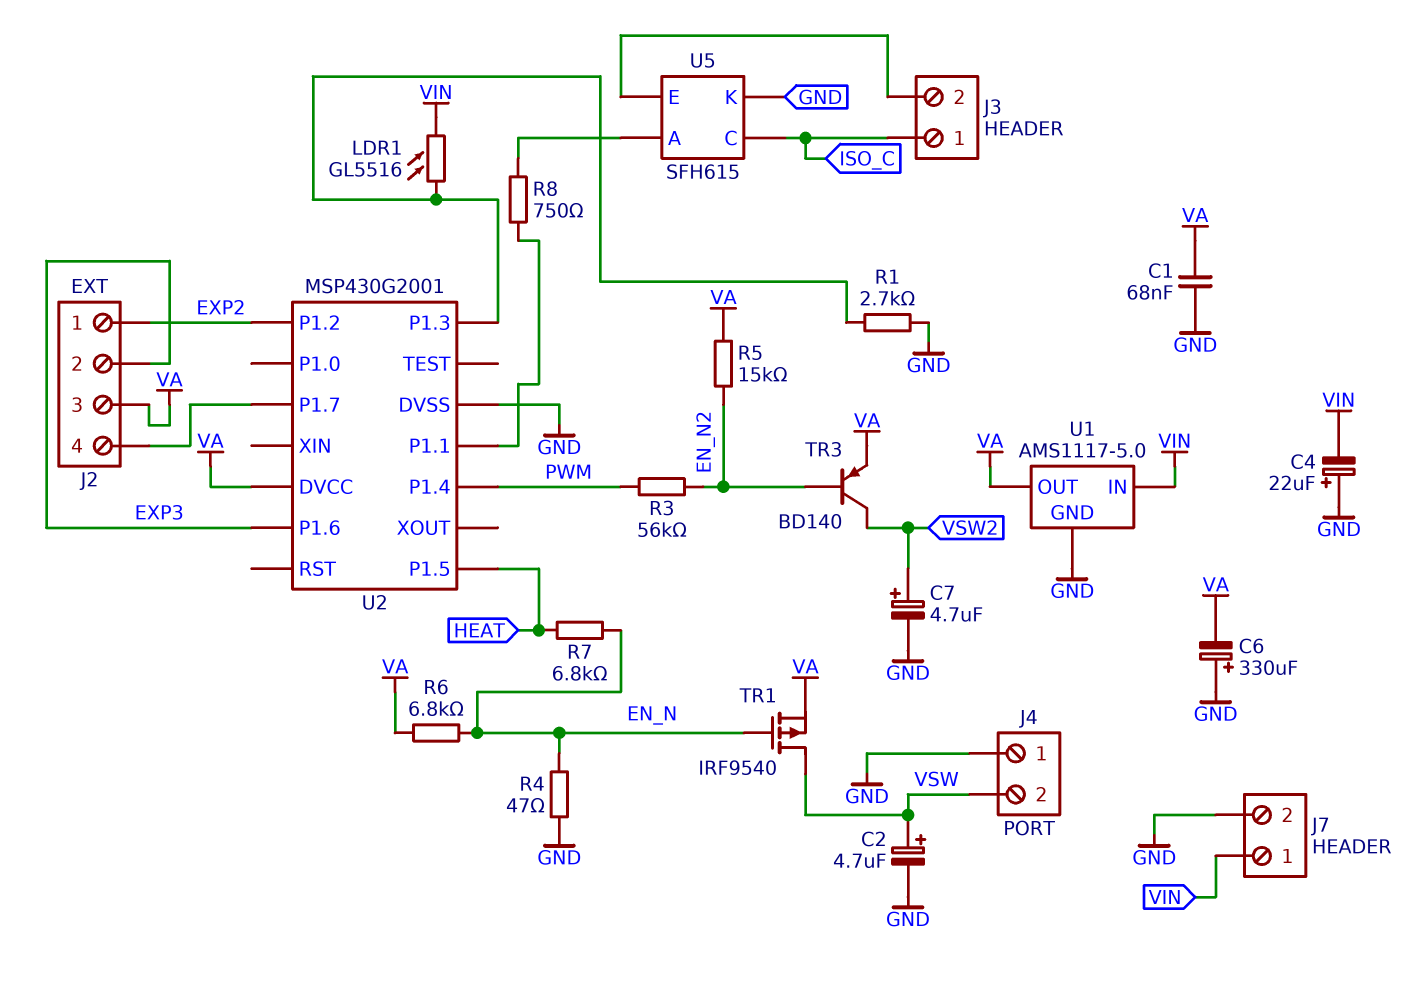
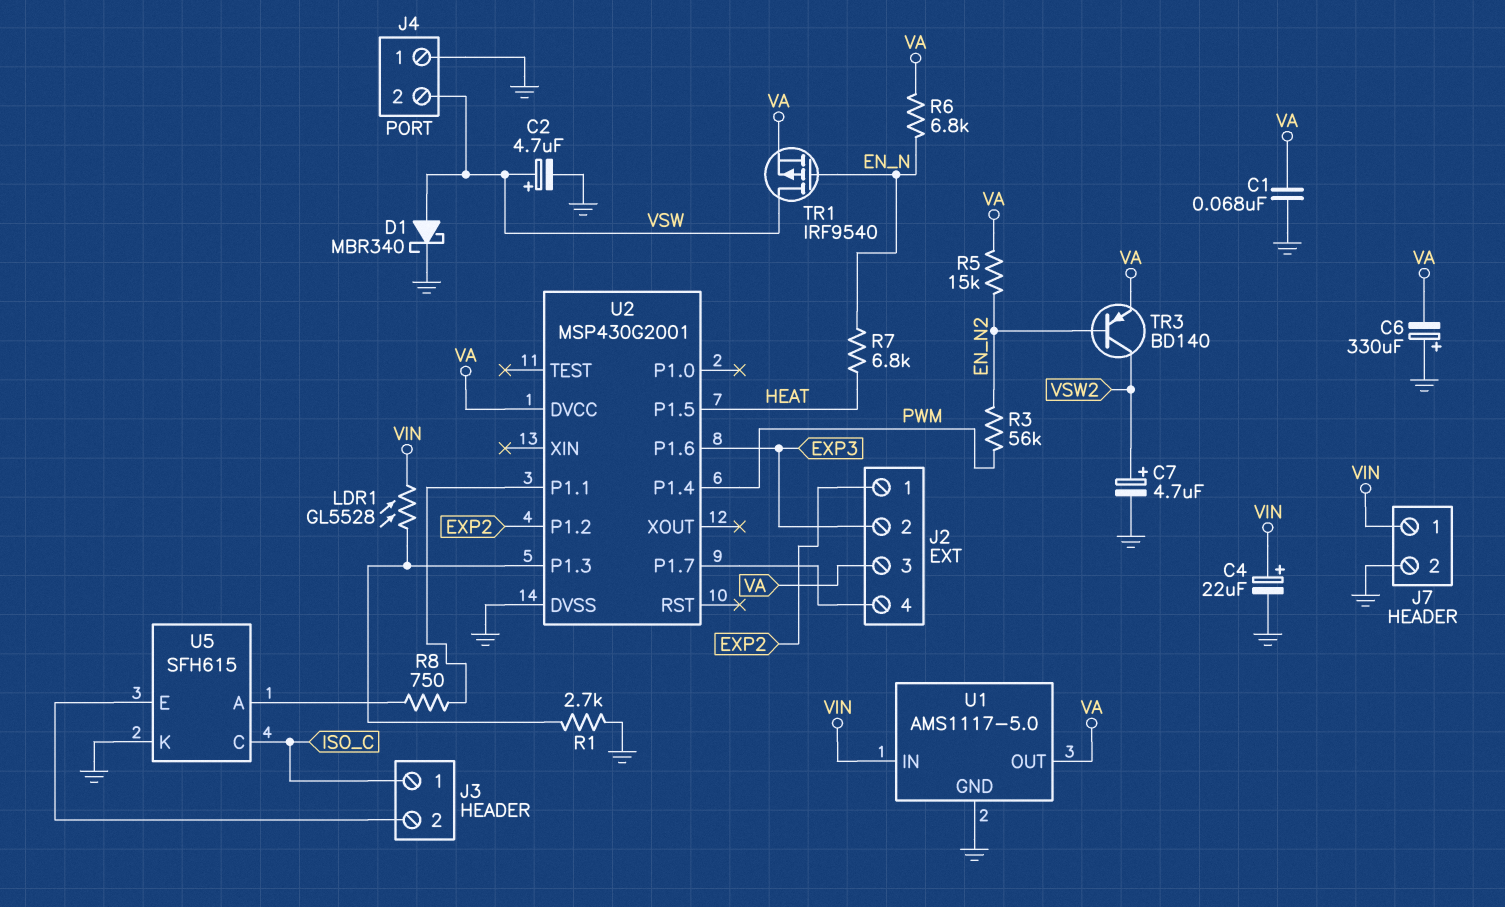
C4: 22uF (plus GND, minus VIN) -> 22uF (plus VIN, minus GND)
D1: none -> schottky MBR340 (A VSW, K GND)
LDR1: GL5516 (U2/P1.3, VIN) -> GL5528 (U2/P1.3, VIN)
R4: 47 (EN_N, GND) -> none

